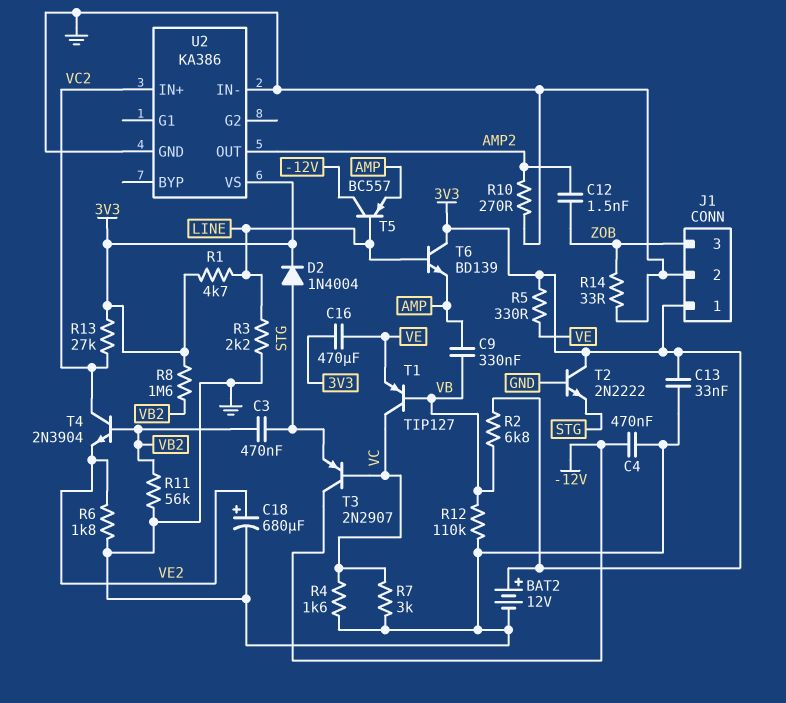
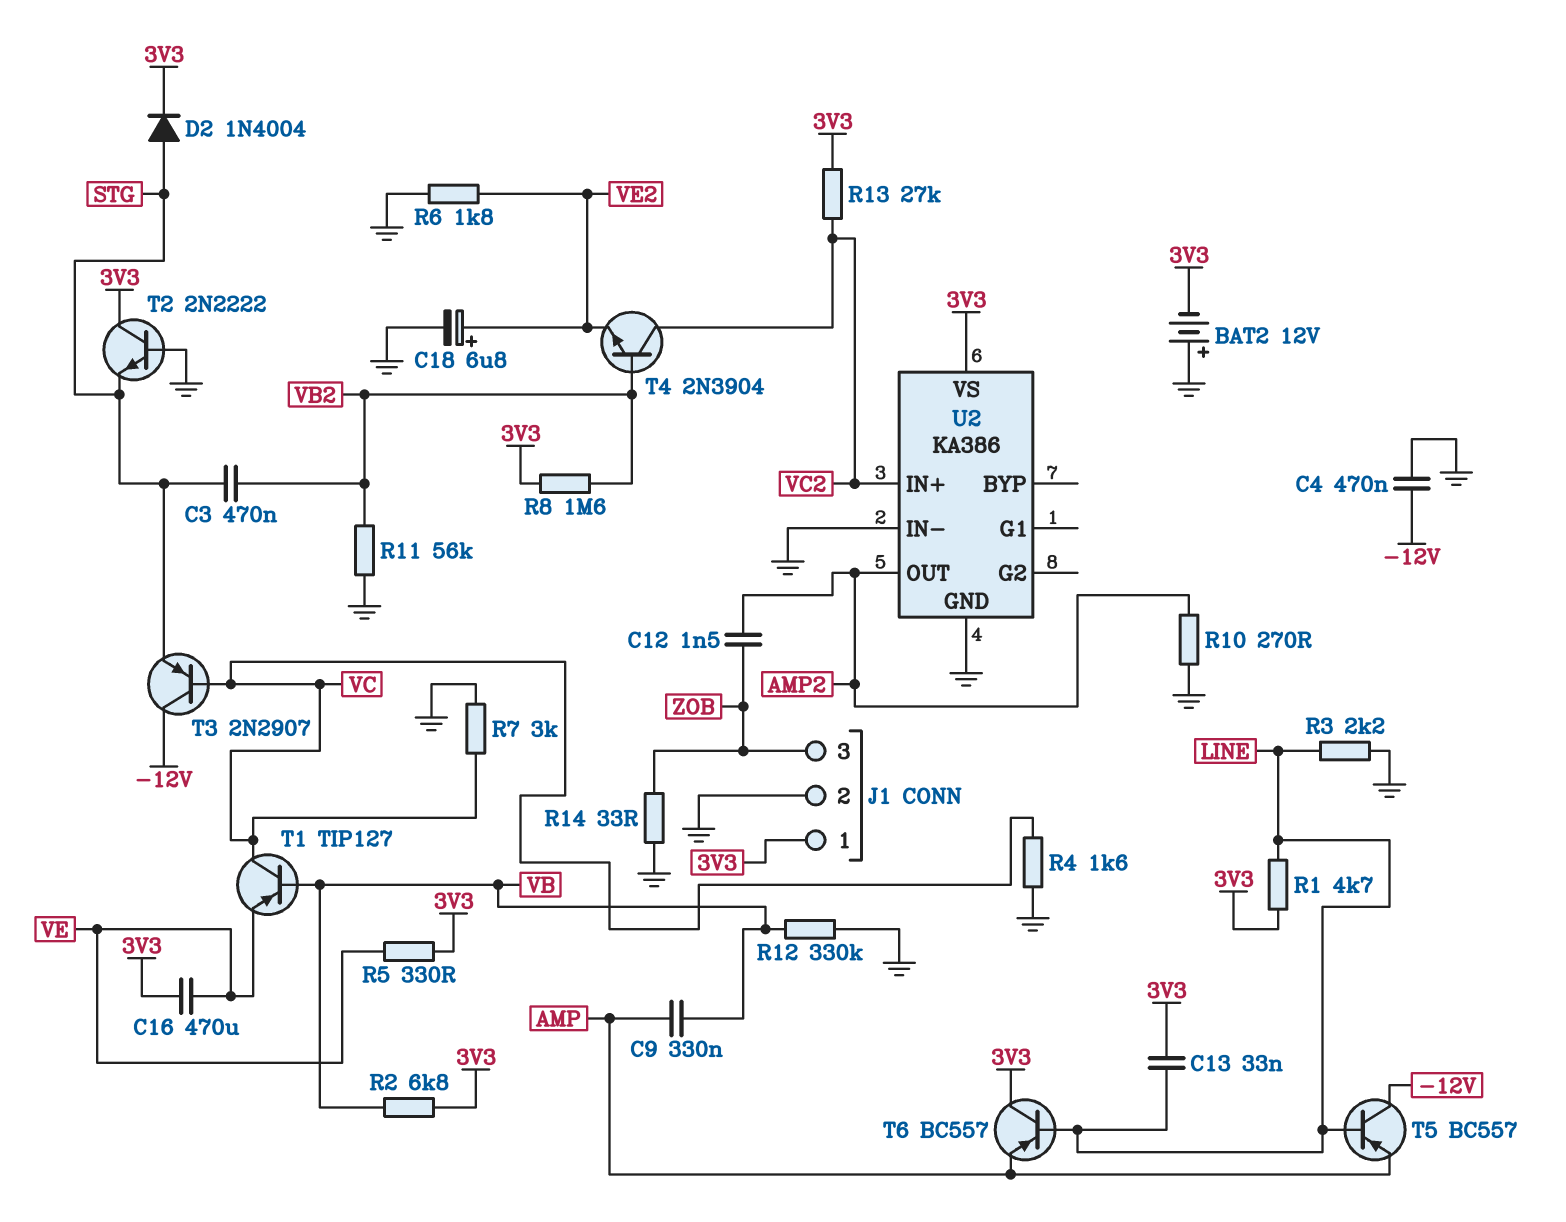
BAT2: 12V (plus 3V3, minus GND) -> 12V (plus GND, minus 3V3)
C13: 33nF (3V3, GND) -> 33nF (3V3, LINE)
C18: 680uF (plus VE2, minus GND) -> 6.8uF (plus VE2, minus GND)
R12: 110k (GND, VB) -> 330k (GND, VB)
T6: NPN BD139 (B LINE, C 3V3, E AMP) -> PNP BC557 (B LINE, C 3V3, E AMP)

